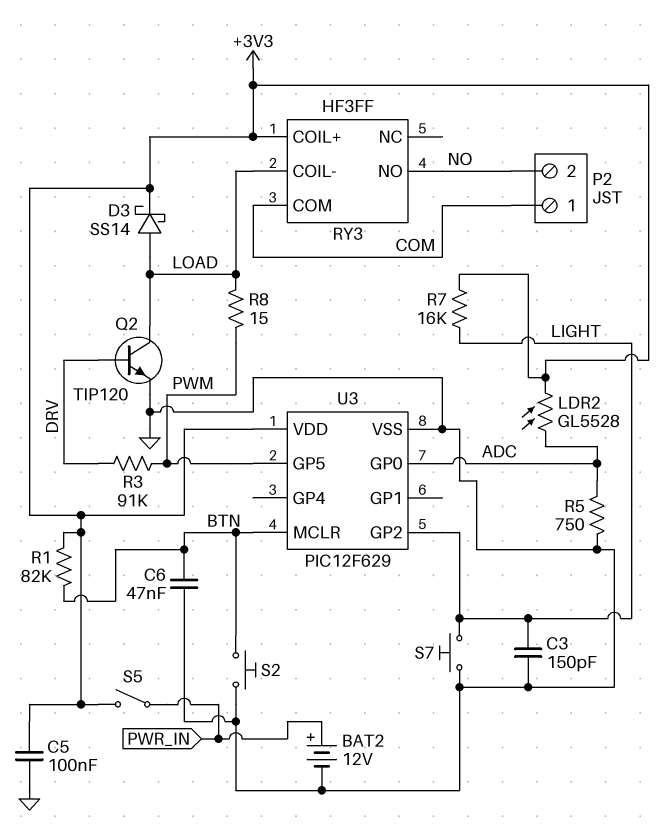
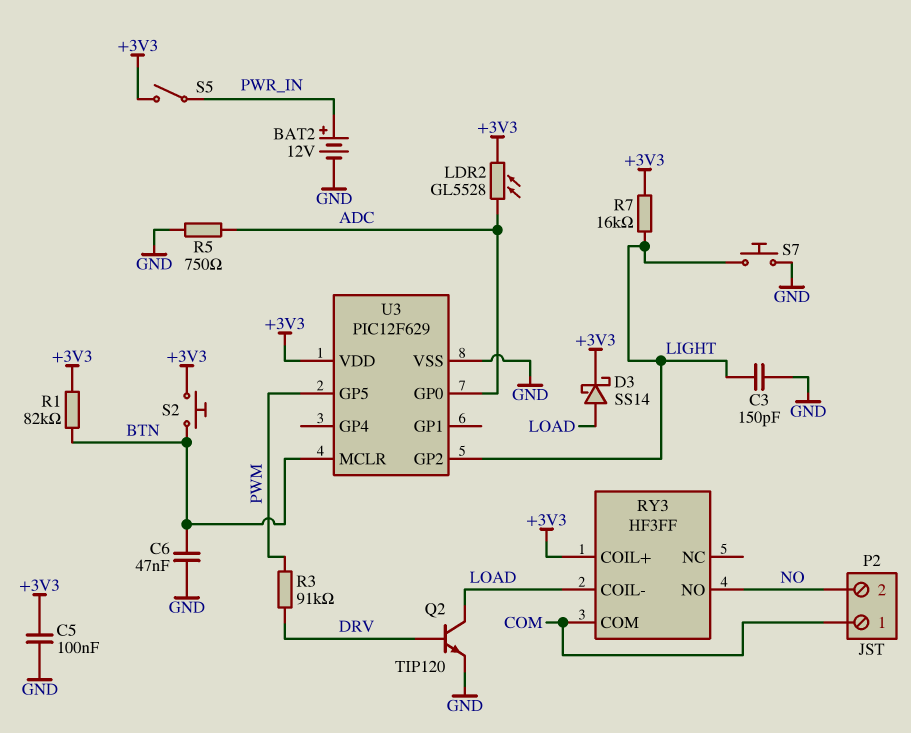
R8: 15 (LOAD, PWM) -> none
S2: button (BTN, GND) -> button (+3V3, BTN)

